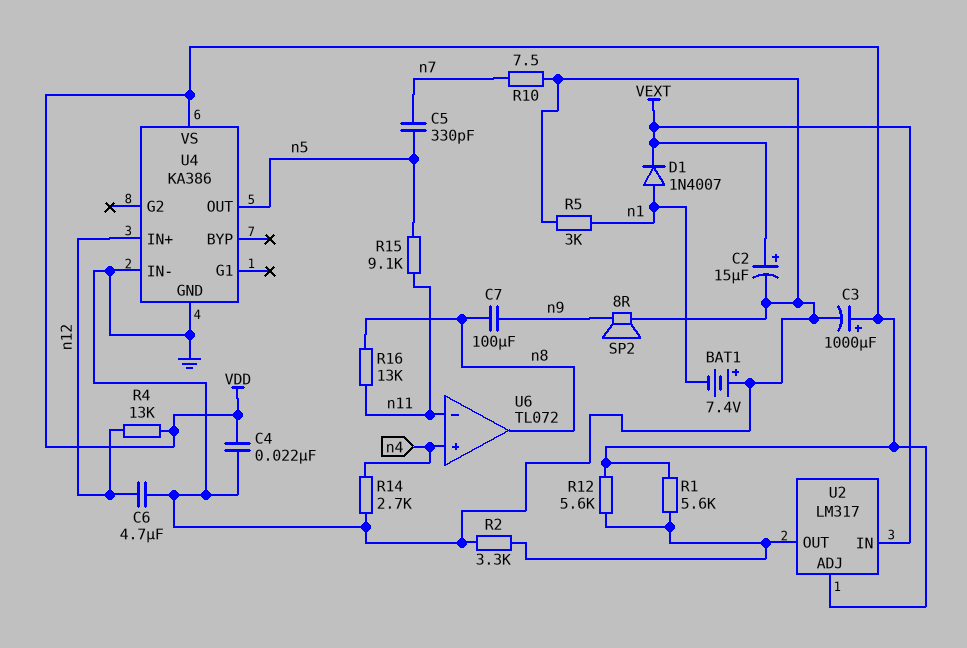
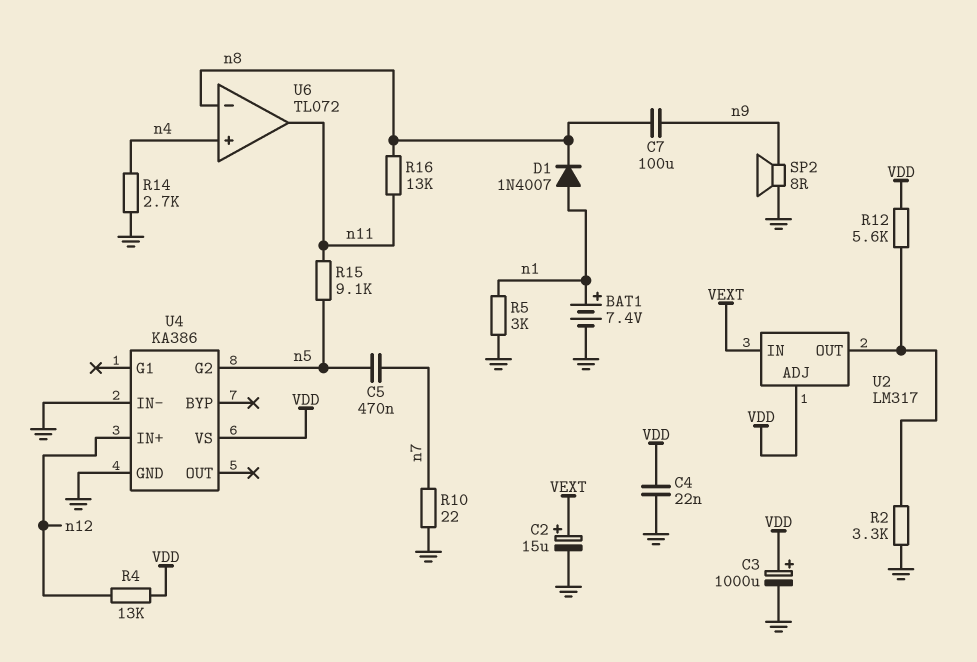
BAT1: 7.4V (plus GND, minus n1) -> 7.4V (plus n1, minus GND)
C5: 330pF (n5, n7) -> 470nF (n5, n7)
C6: 4.7uF (GND, n12) -> none
D1: diode 1N4007 (A n1, K VEXT) -> diode 1N4007 (A n1, K n8)
R1: 5.6k (U2/OUT, VDD) -> none
R10: 7.5 (GND, n7) -> 22 (GND, n7)
U4 pin G2: none -> n5
U4 pin OUT: n5 -> none
U6 pin in-: n11 -> n8
U6 pin out: n8 -> n11

